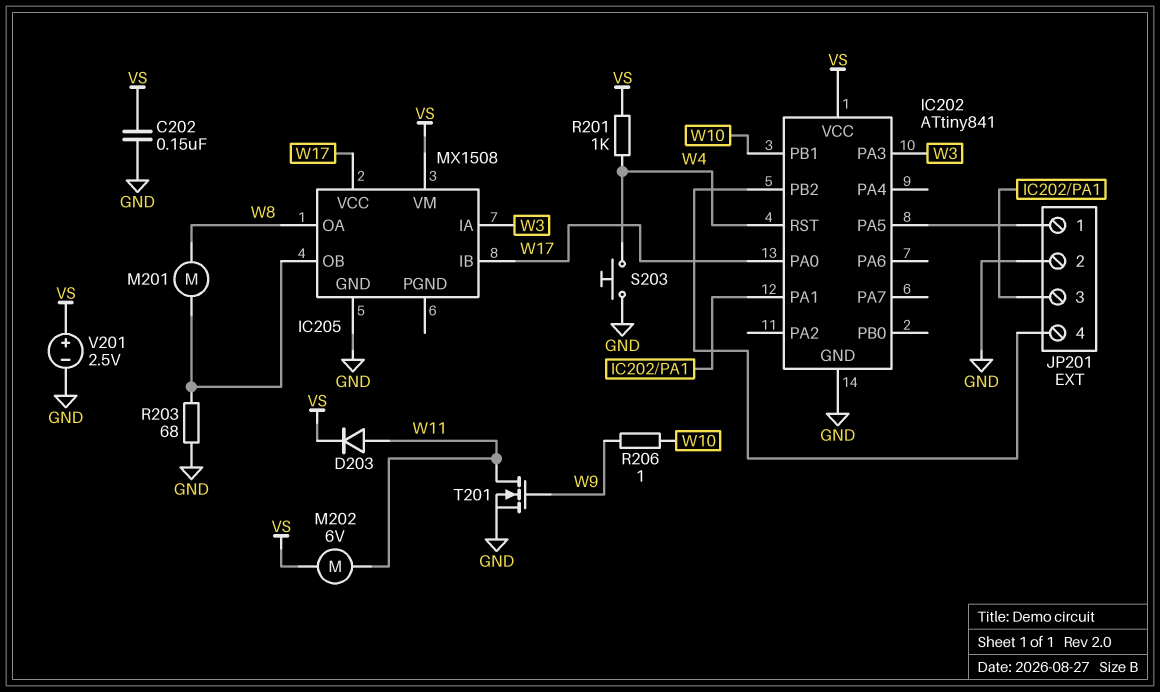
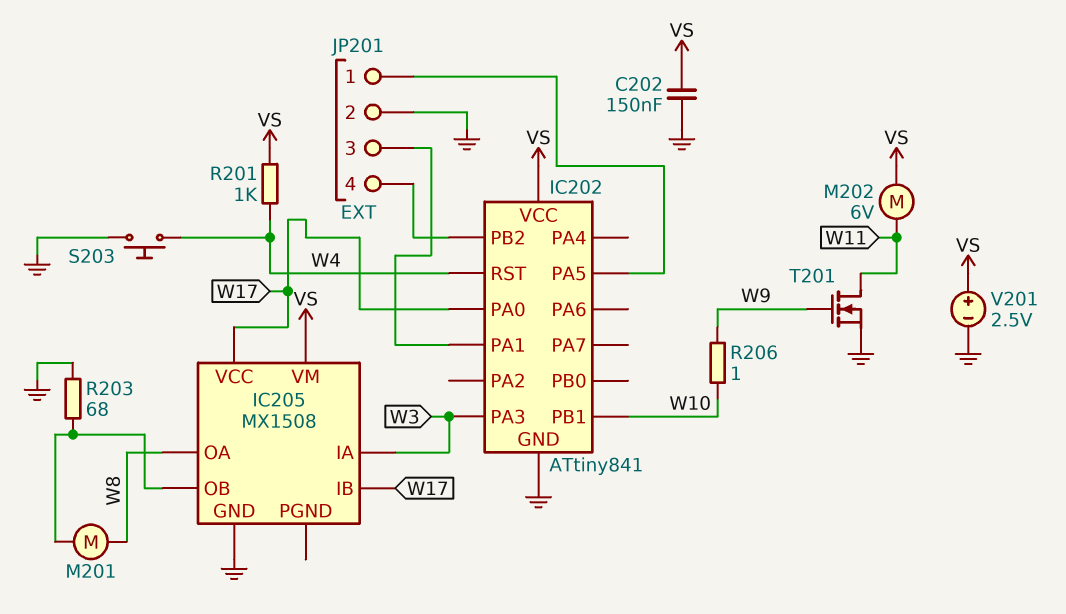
D203: diode (A W11, K VS) -> none

